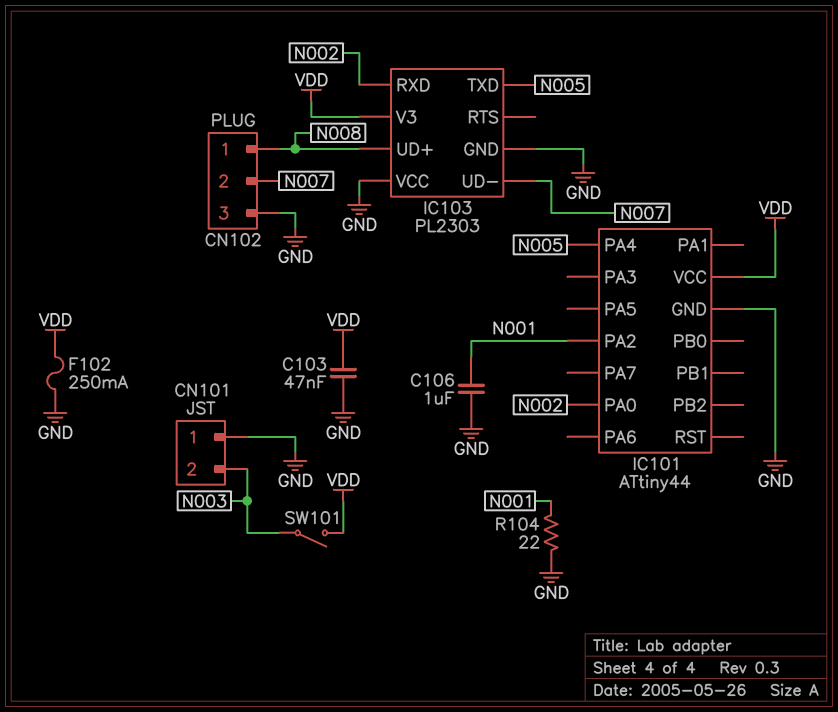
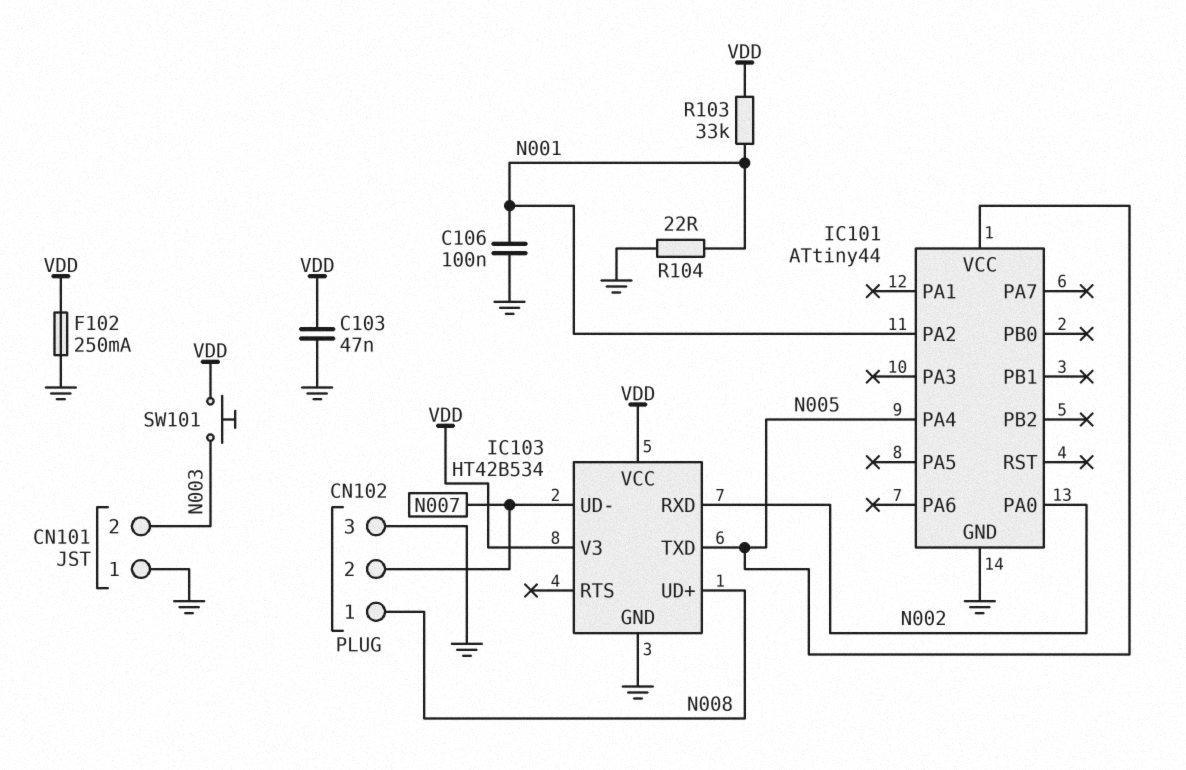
C106: 1uF (GND, N001) -> 100nF (GND, N001)
IC101 pin VCC: VDD -> N005
IC103: PL2303 -> HT42B534
IC103 pin VCC: GND -> VDD
R103: none -> 33k (N001, VDD)
SW101: switch (N003, VDD) -> button (N003, VDD)

